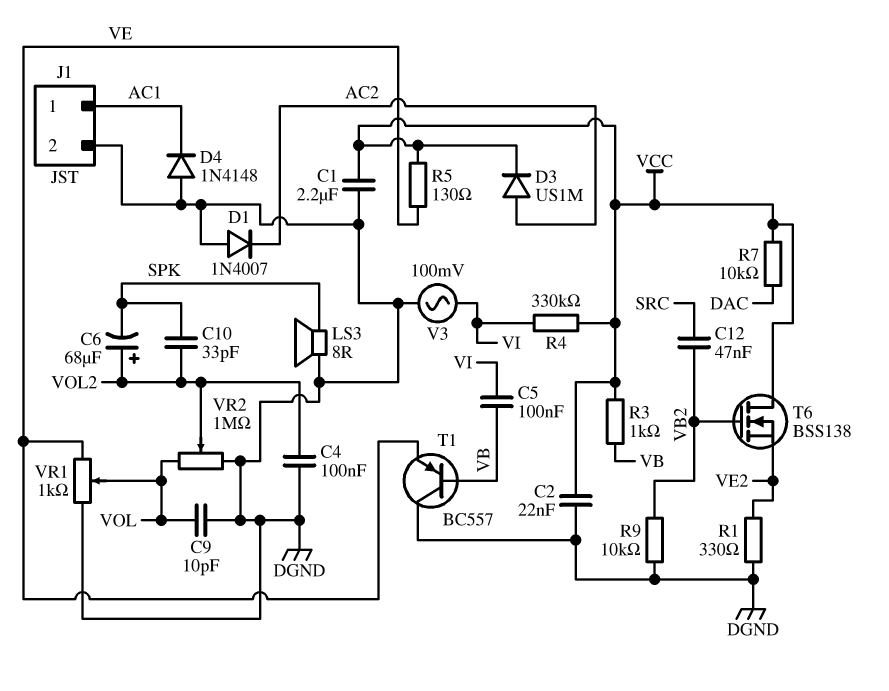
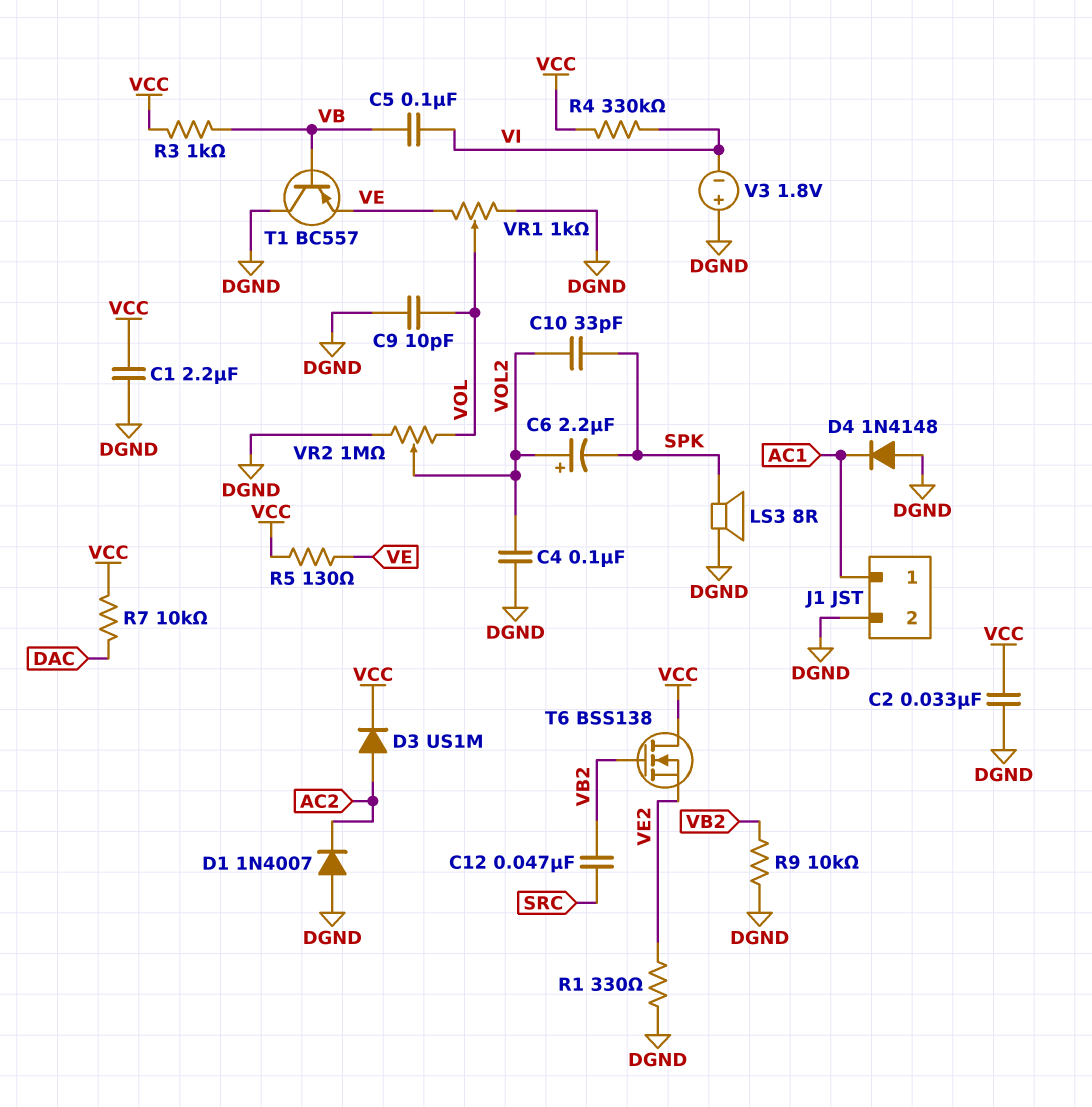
C2: 22nF (DGND, VCC) -> 33nF (DGND, VCC)
C6: 68uF (plus VOL2, minus SPK) -> 2.2uF (plus VOL2, minus SPK)
V3: AC 100mV (DGND, VI) -> 1.8V (plus DGND, minus VI)

